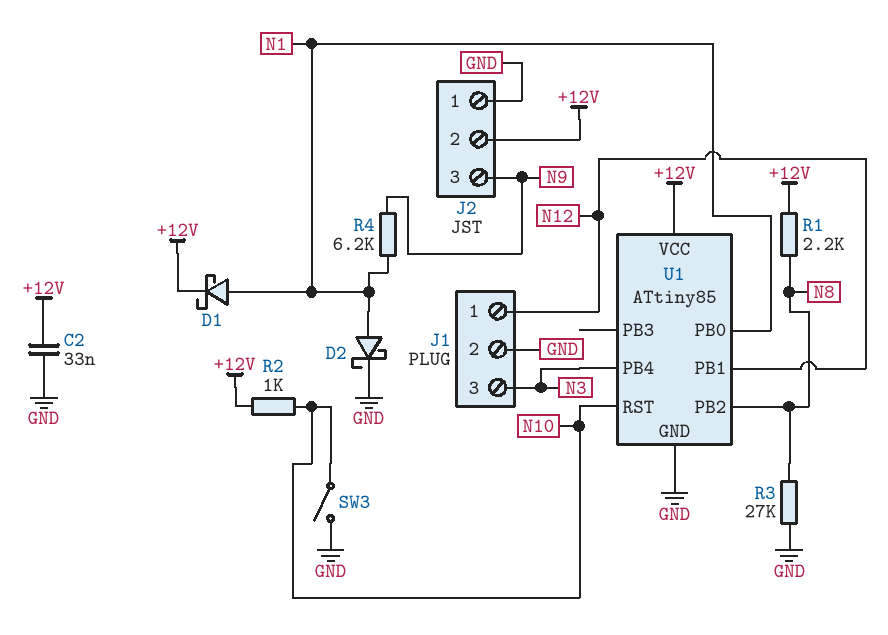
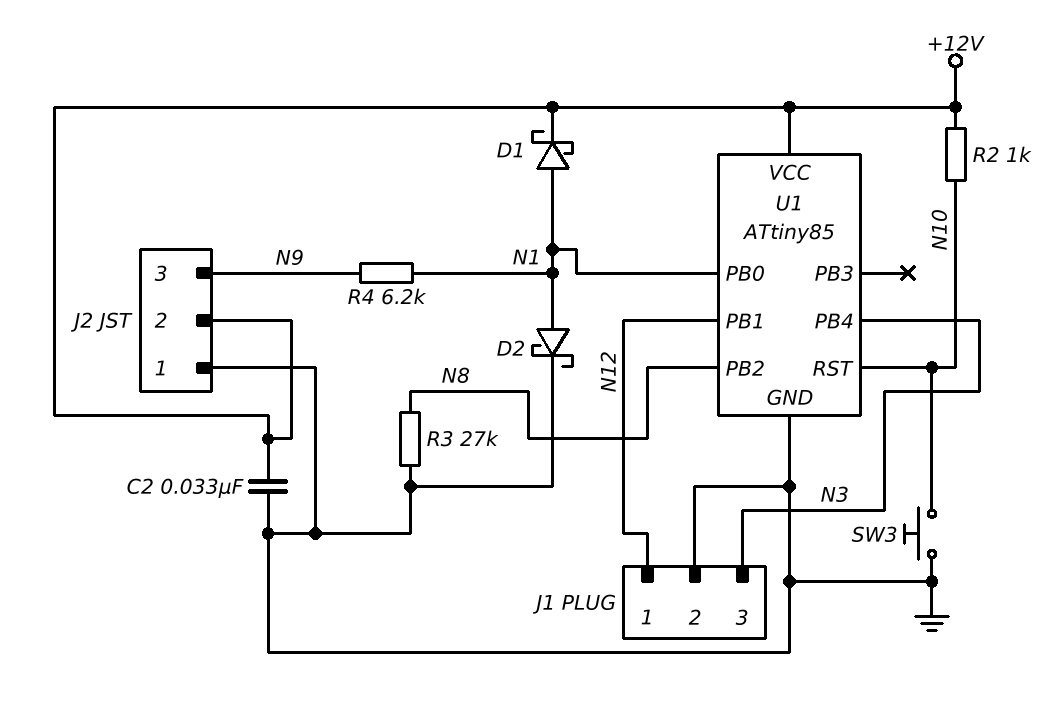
R1: 2.2k (+12V, N8) -> none
SW3: switch (GND, N10) -> button (GND, N10)

